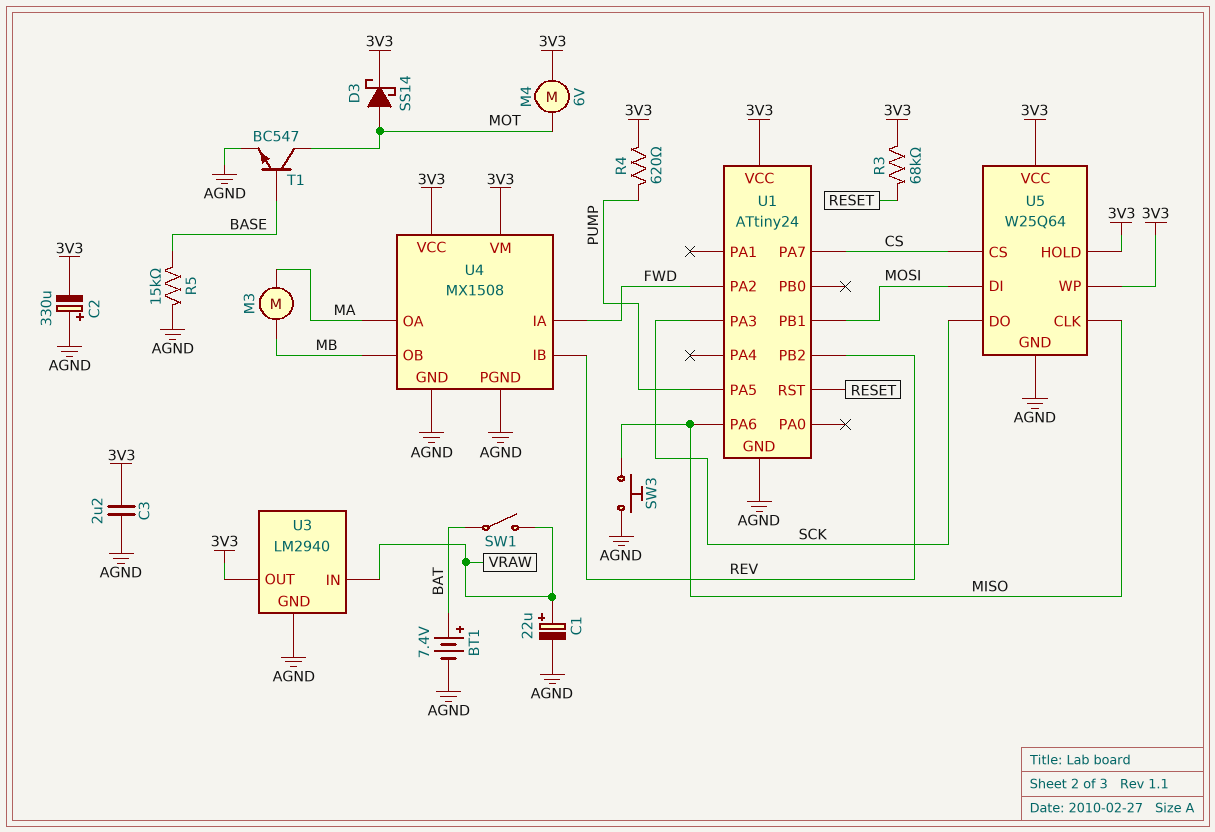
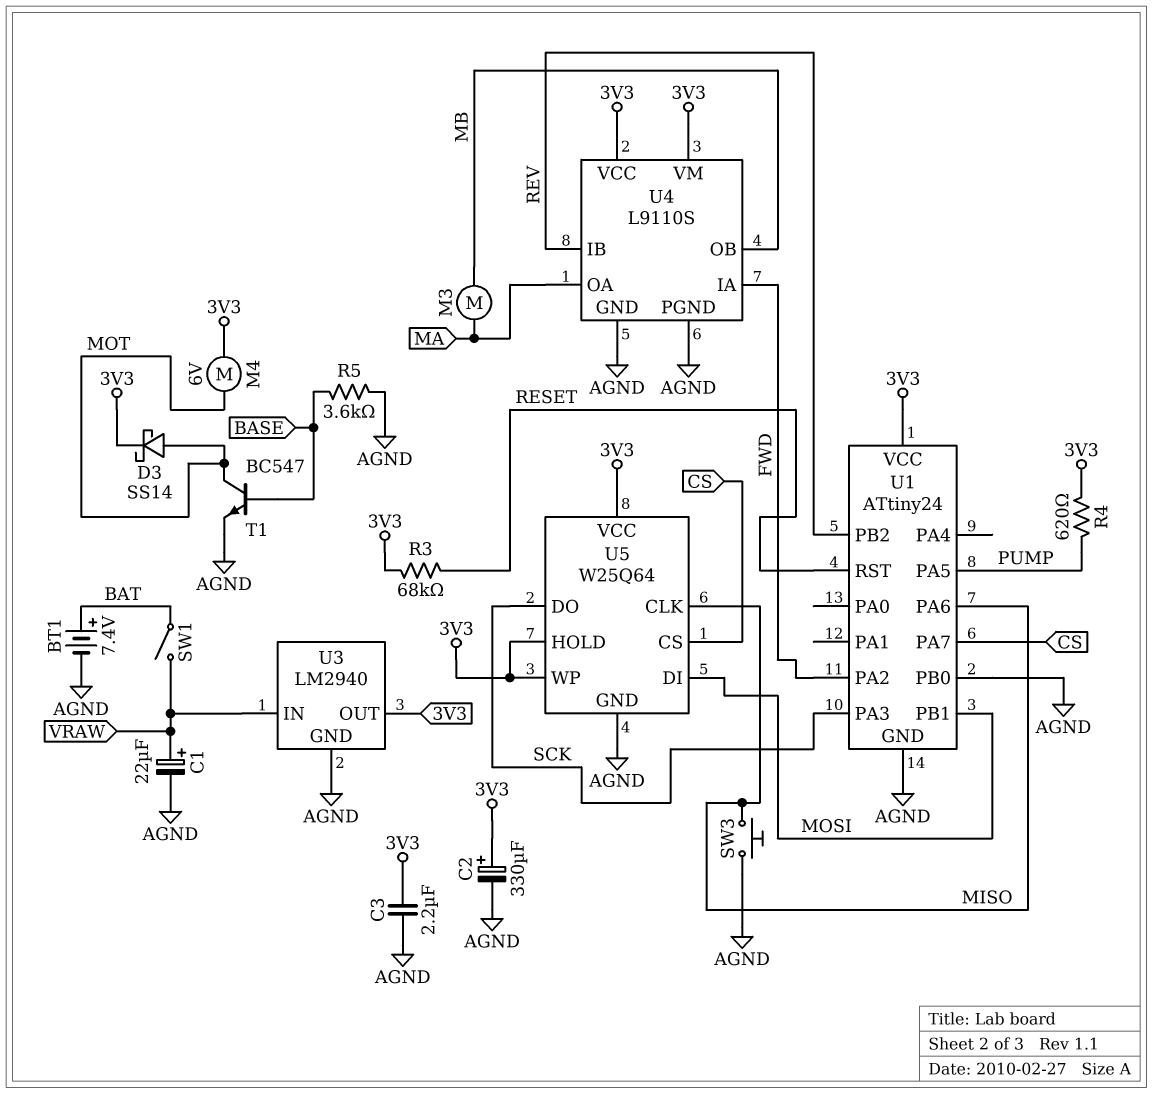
C2: 330uF (plus AGND, minus 3V3) -> 330uF (plus 3V3, minus AGND)
R5: 15k (AGND, BASE) -> 3.6k (AGND, BASE)
U1 pin PB0: none -> AGND
U4: MX1508 -> L9110S

